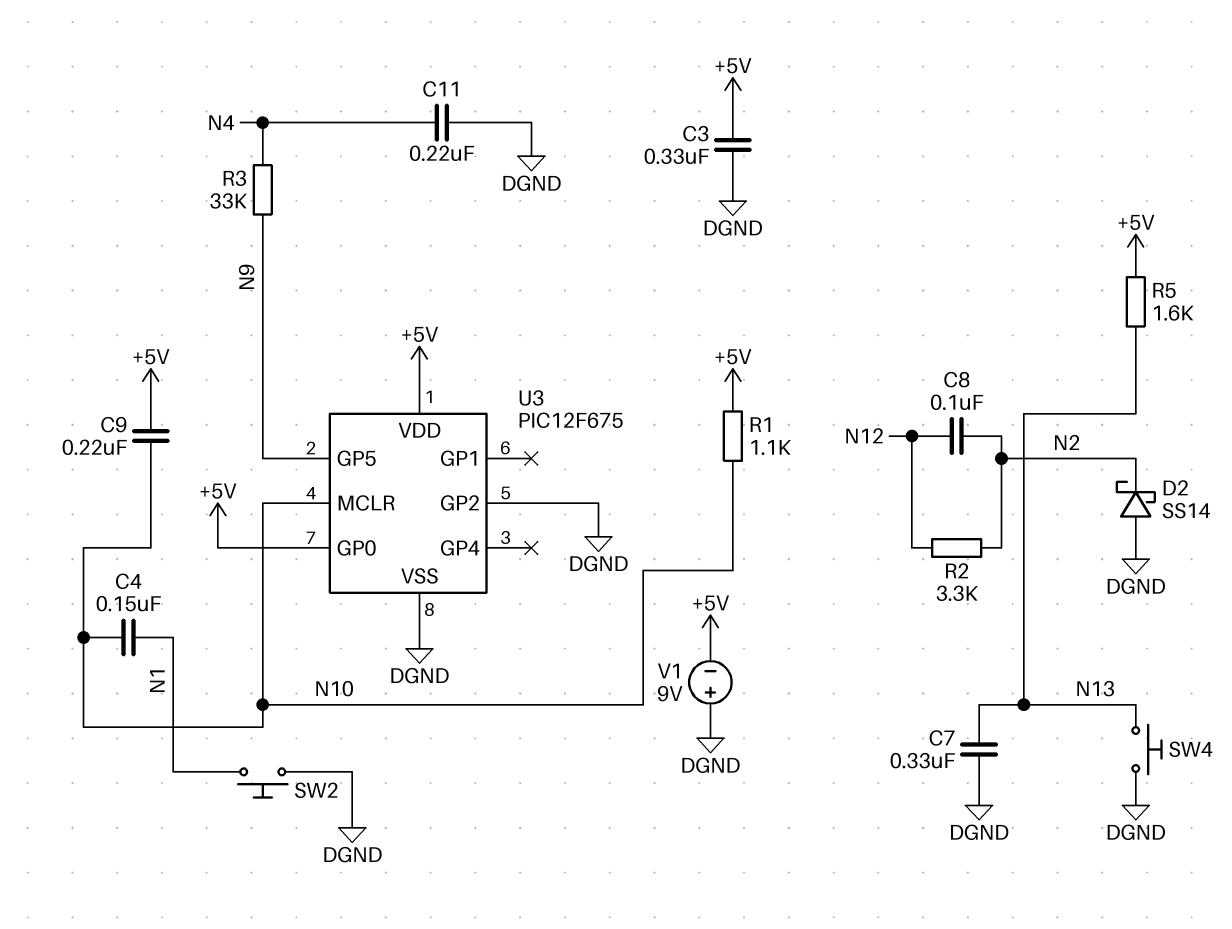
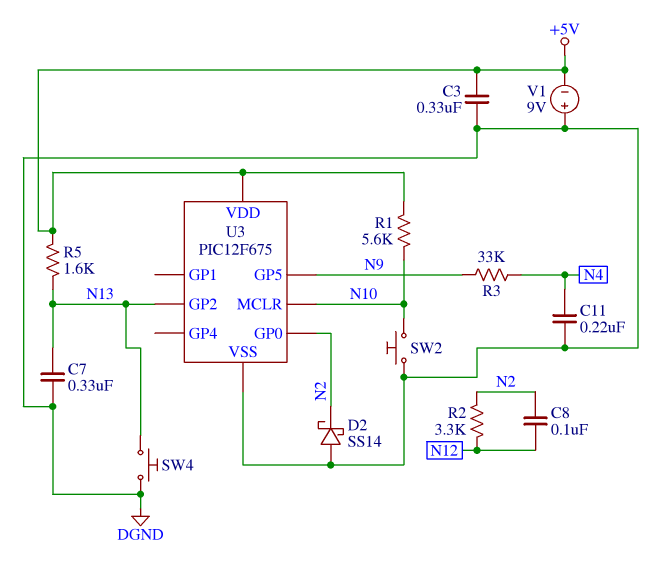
C4: 150nF (N1, N10) -> none
C9: 220nF (+5V, N10) -> none
R1: 1.1k (+5V, N10) -> 5.6k (+5V, N10)
SW2: button (DGND, N1) -> button (DGND, N10)
U3 pin GP0: +5V -> N2
U3 pin GP2: DGND -> N13

